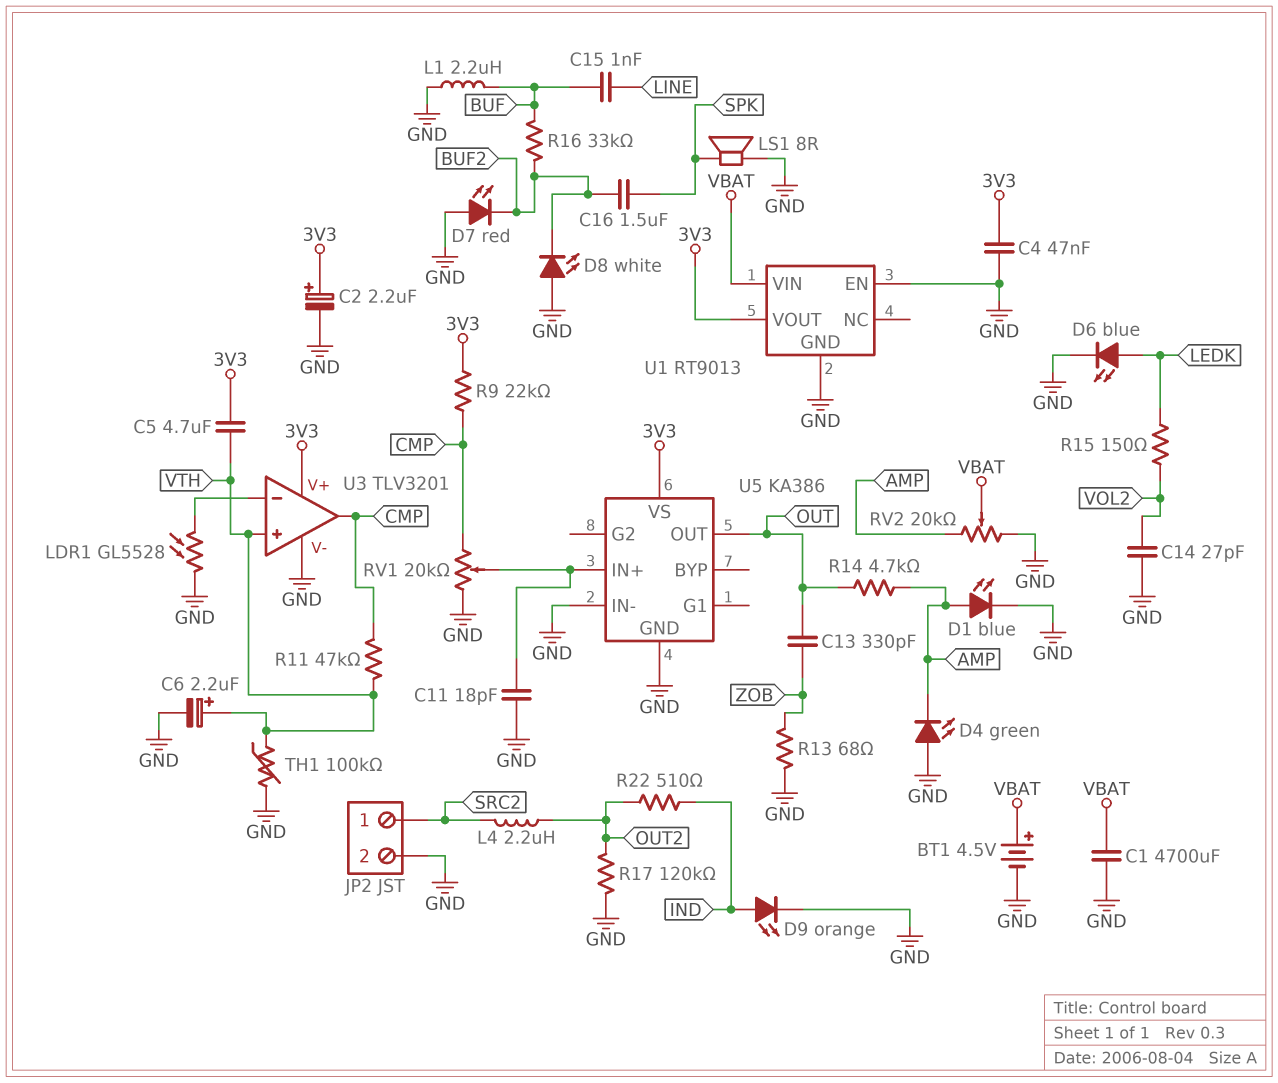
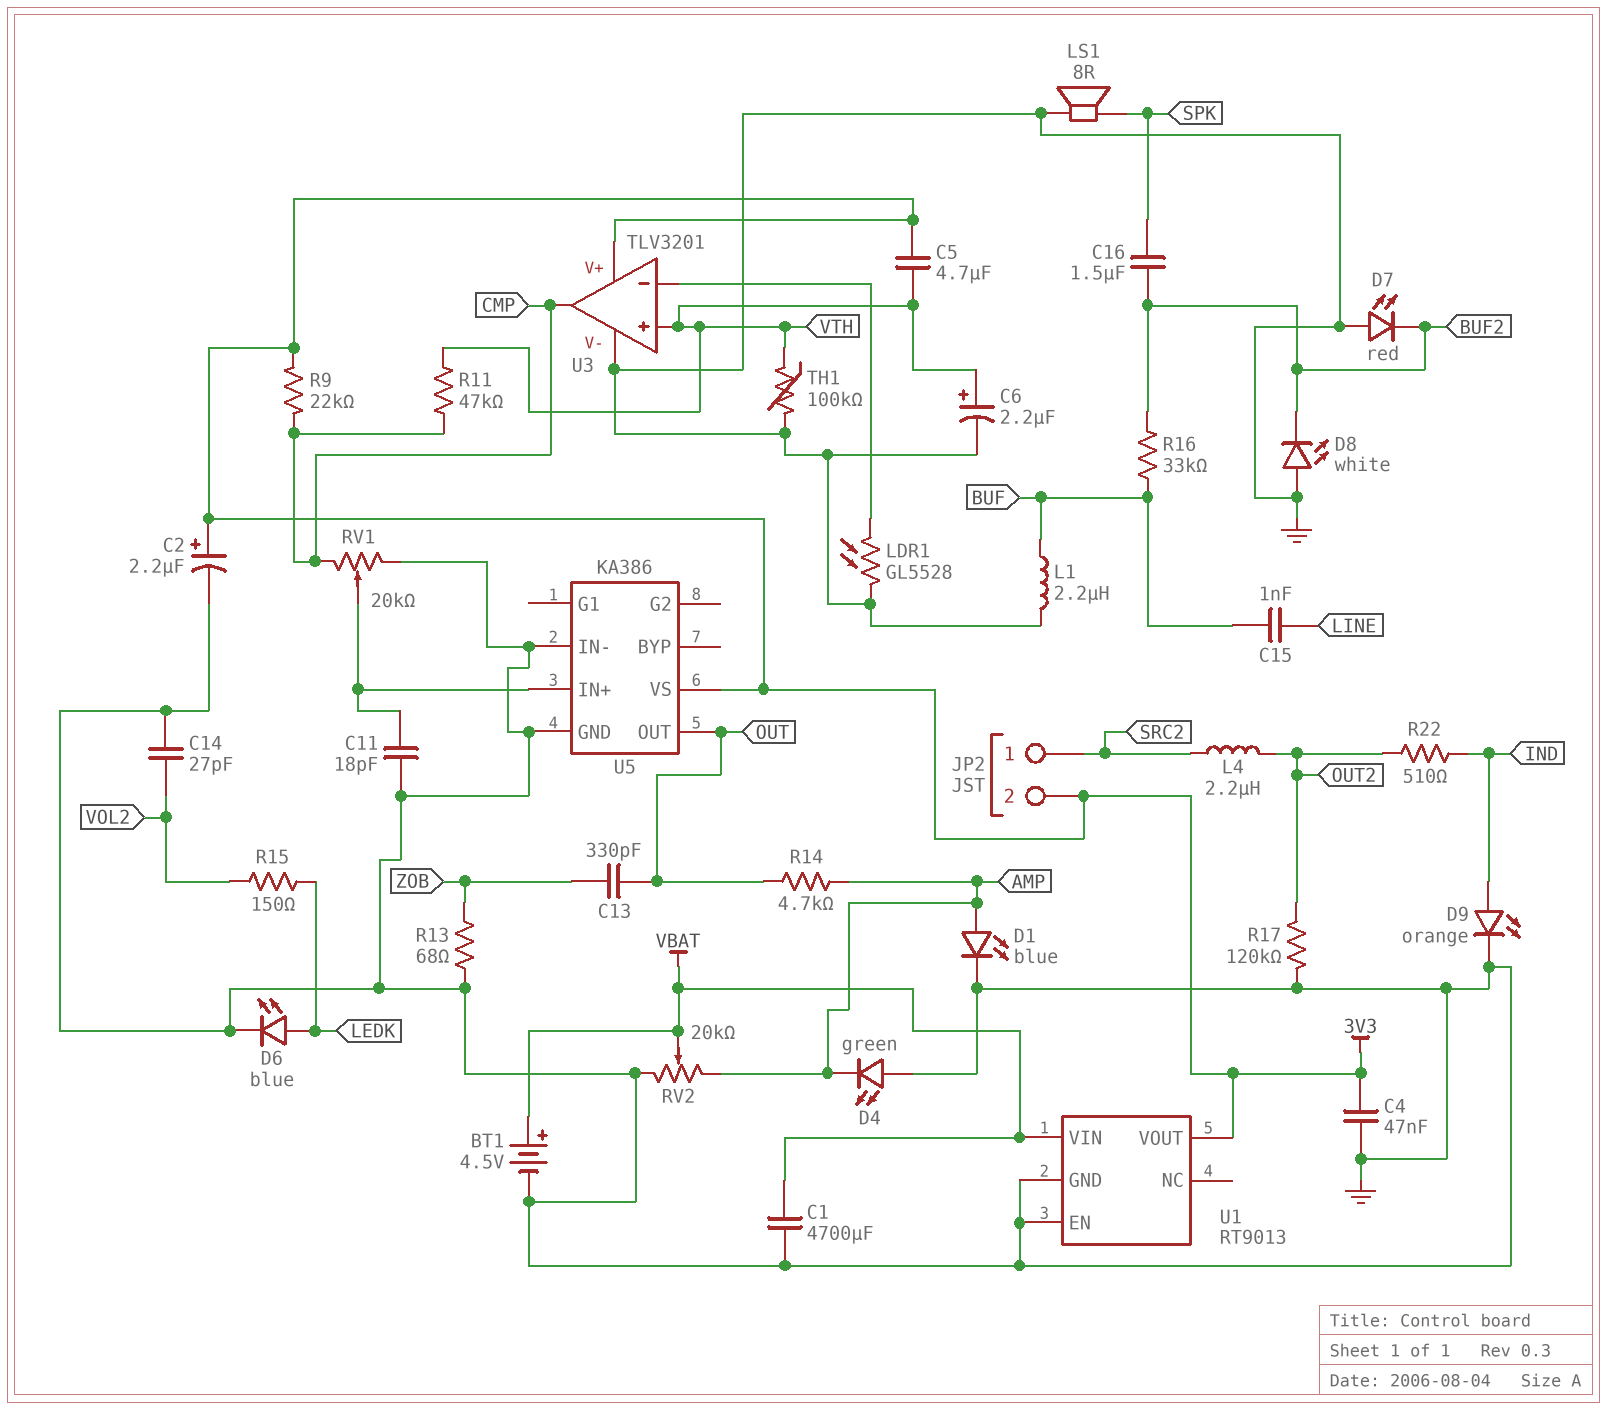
JP2 pin 2: GND -> 3V3

